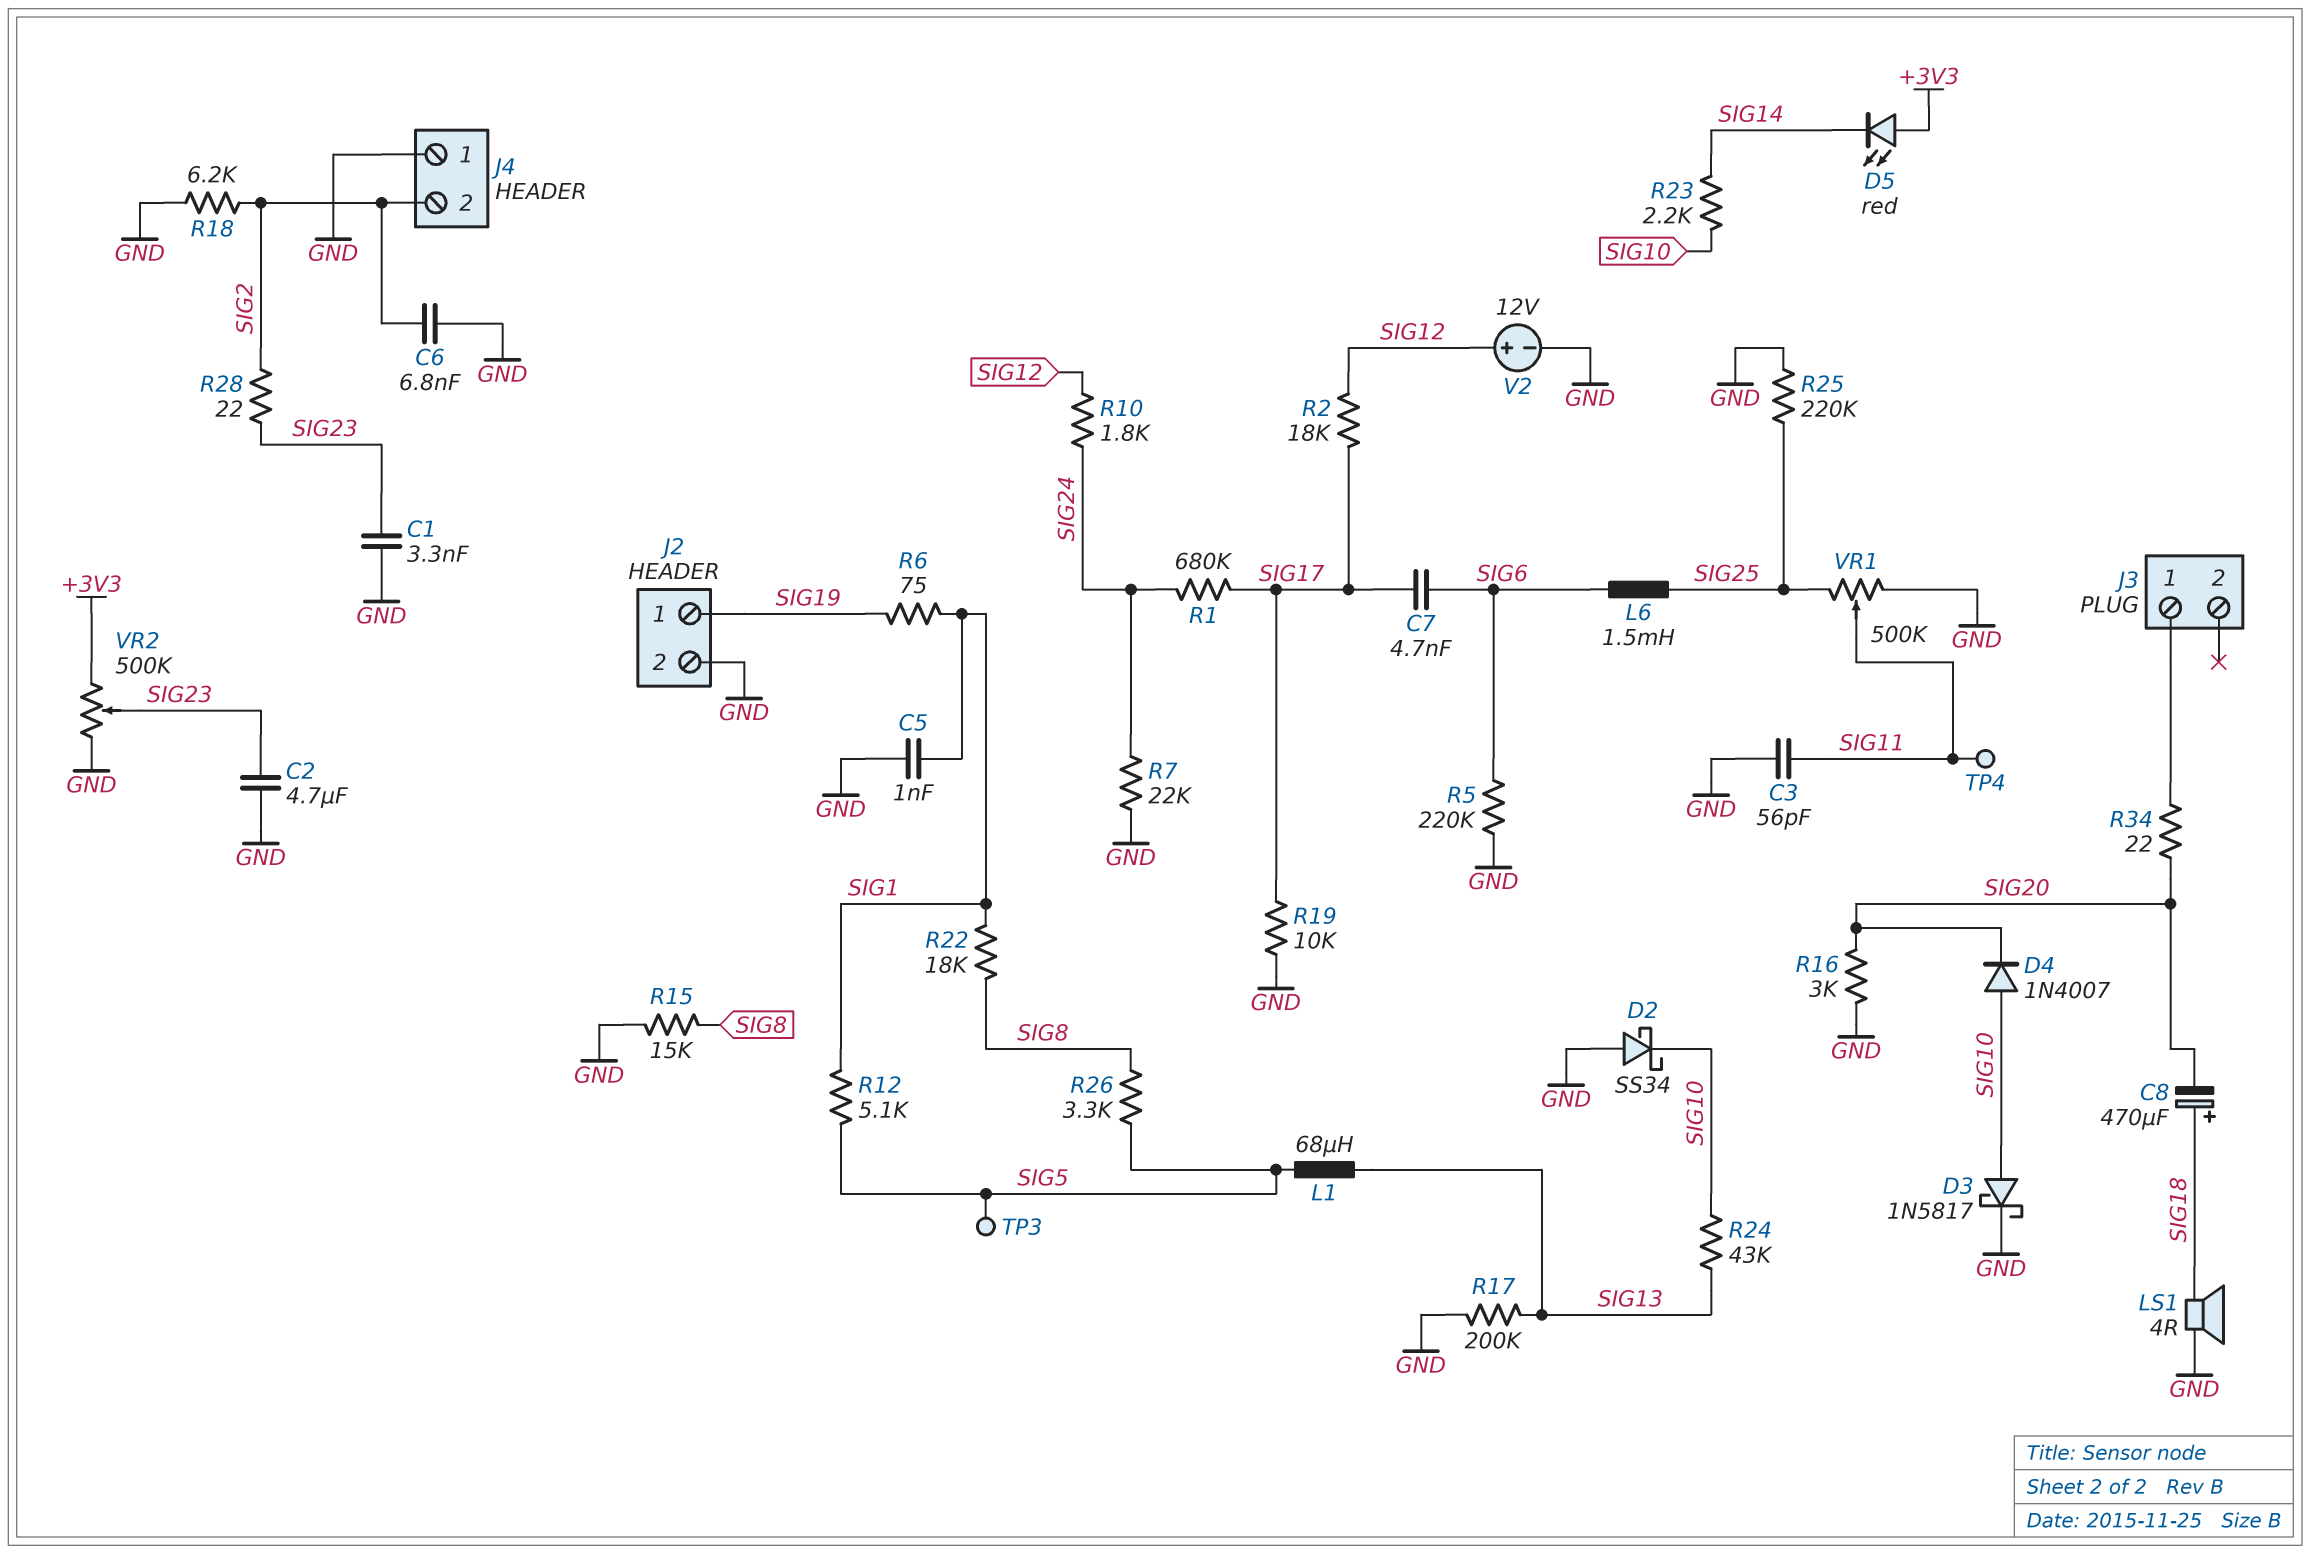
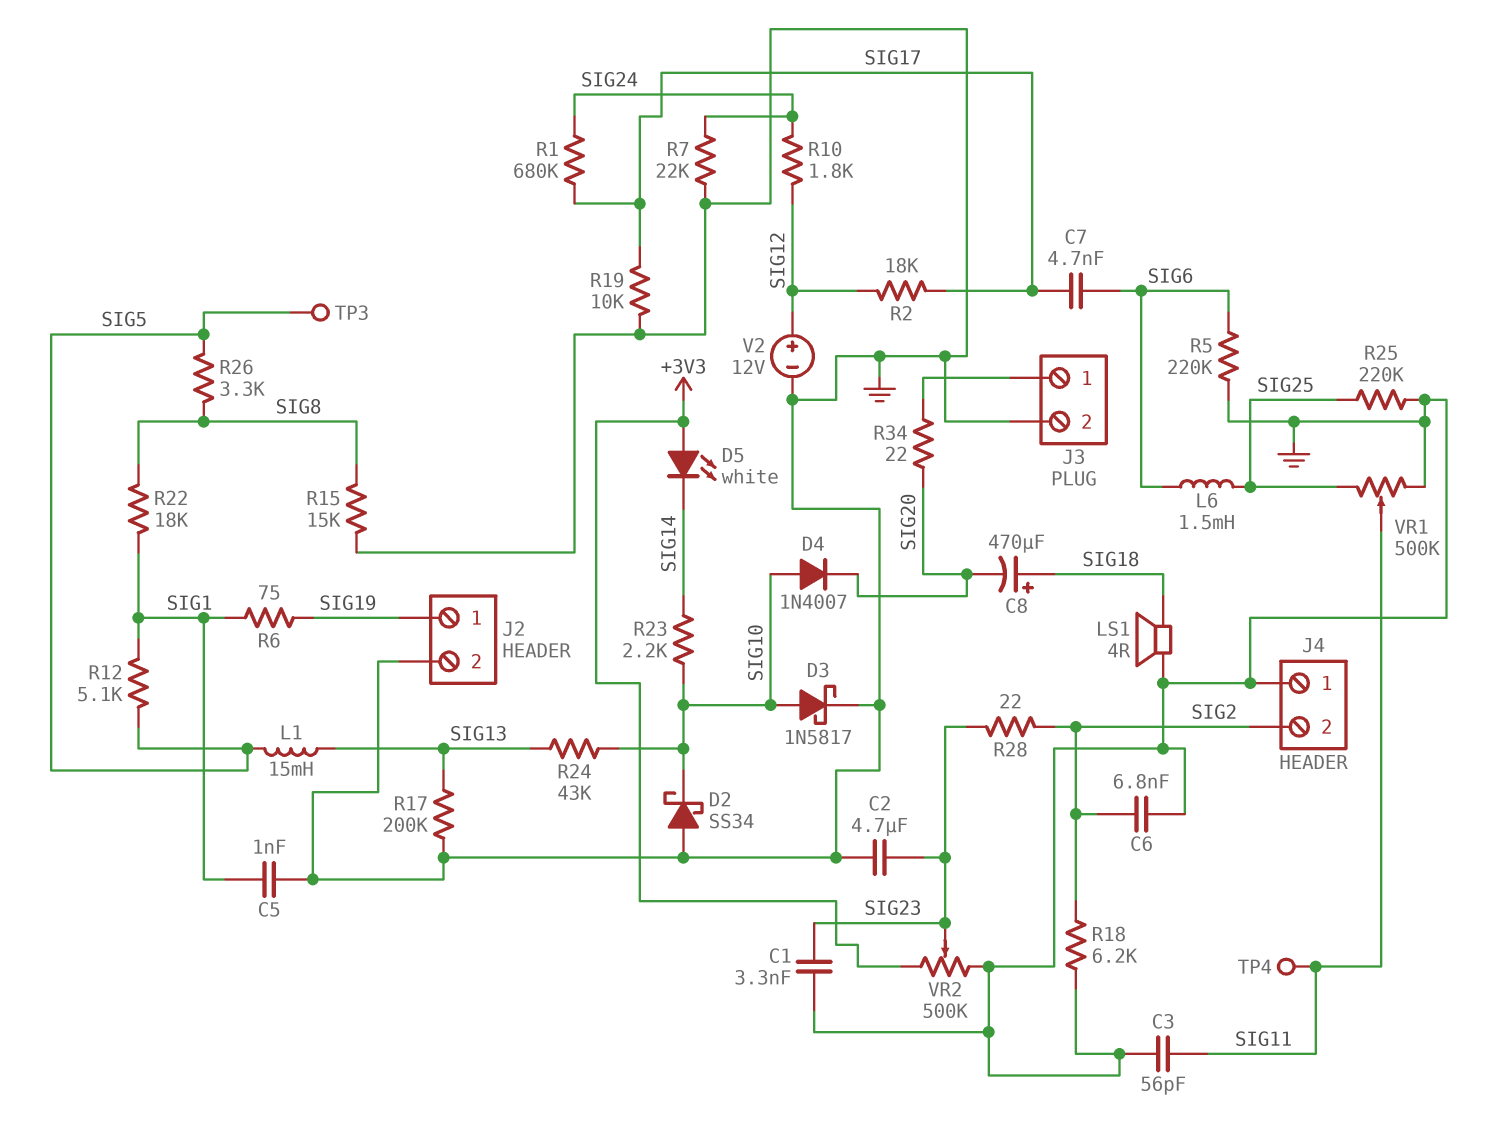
D5: LED red (A +3V3, K SIG14) -> LED white (A +3V3, K SIG14)
J3 pin 2: none -> GND
L1: 68uH (SIG5, SIG13) -> 15mH (SIG5, SIG13)
R16: 3k (GND, SIG20) -> none

